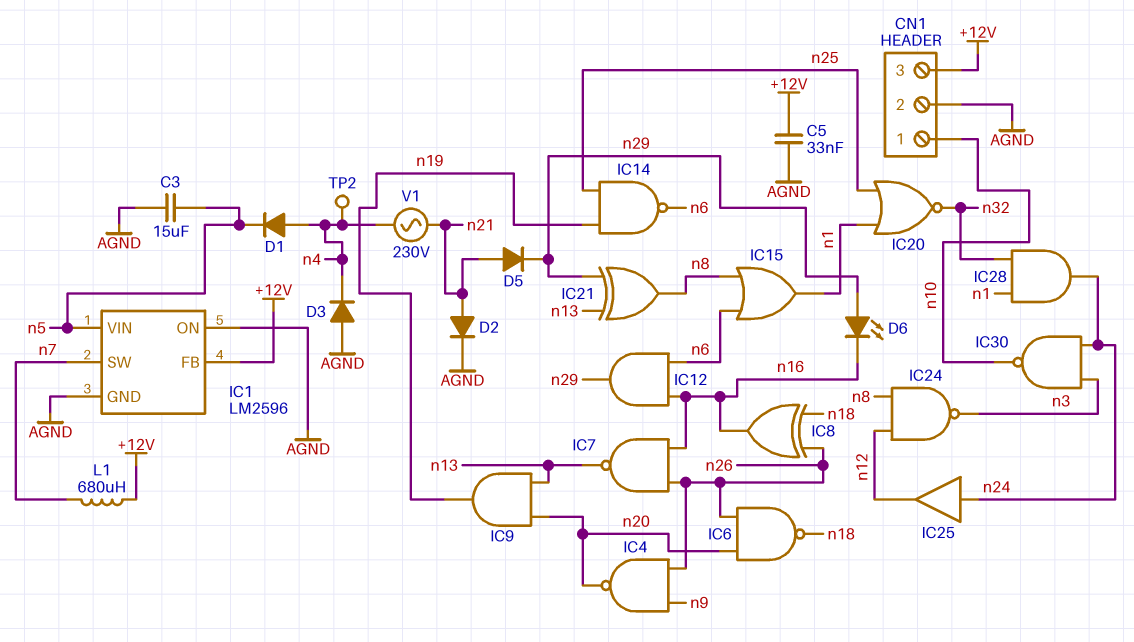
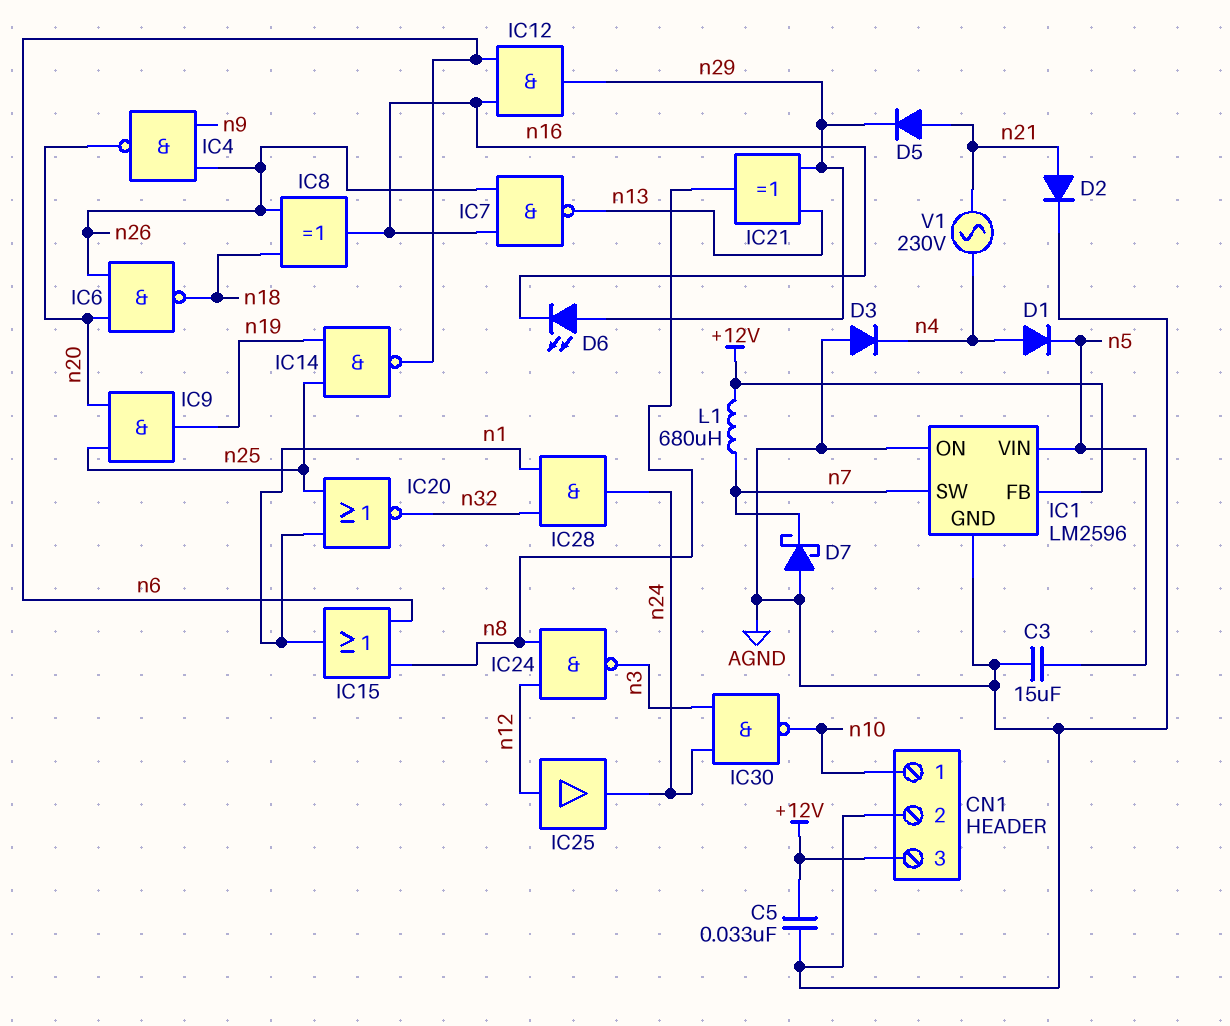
D7: none -> schottky (A AGND, K n7)
IC9: AND (in n13, in n20, out n19) -> AND (in n20, in n25, out n19)
IC25: buffer (in n24, out n12) -> buffer (in n12, out n24)
TP2: test point (n4) -> none

